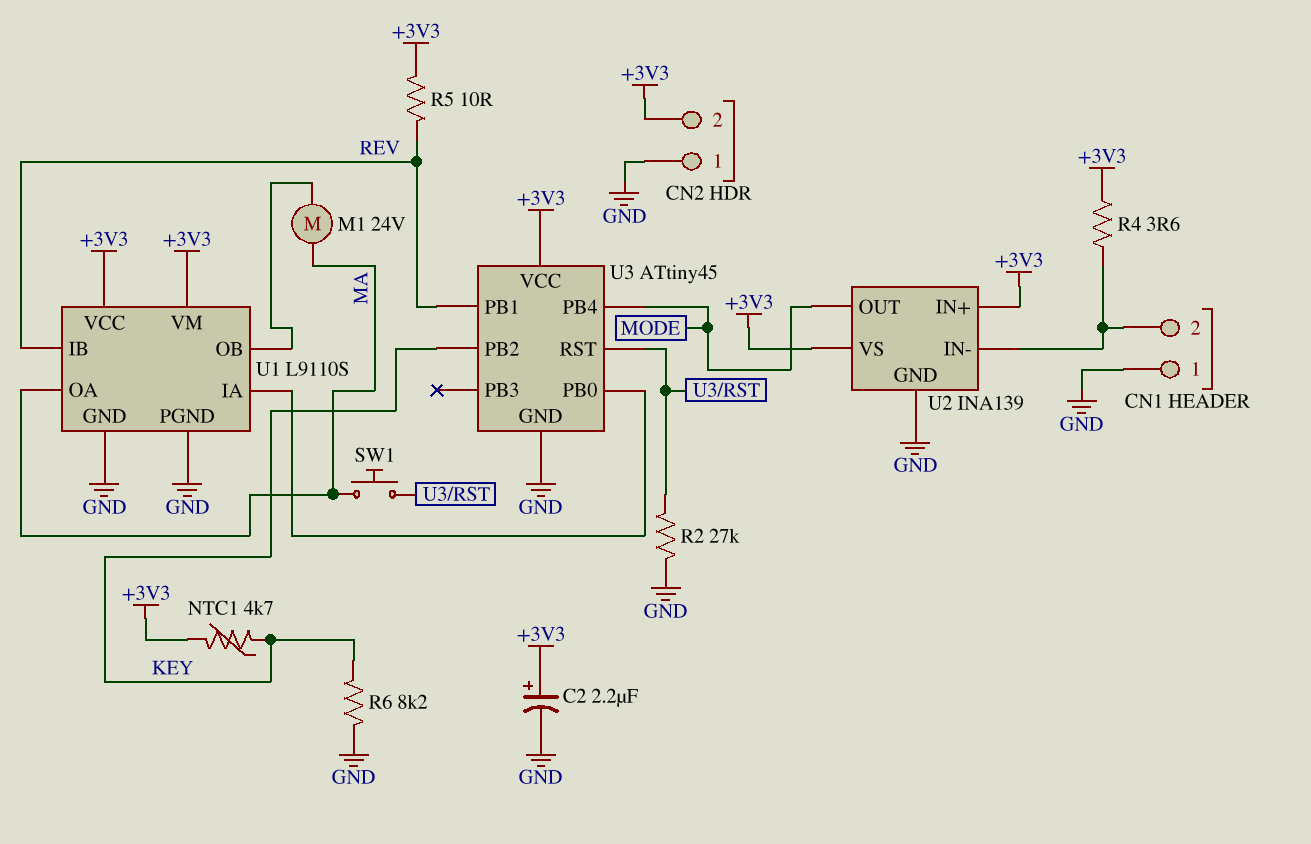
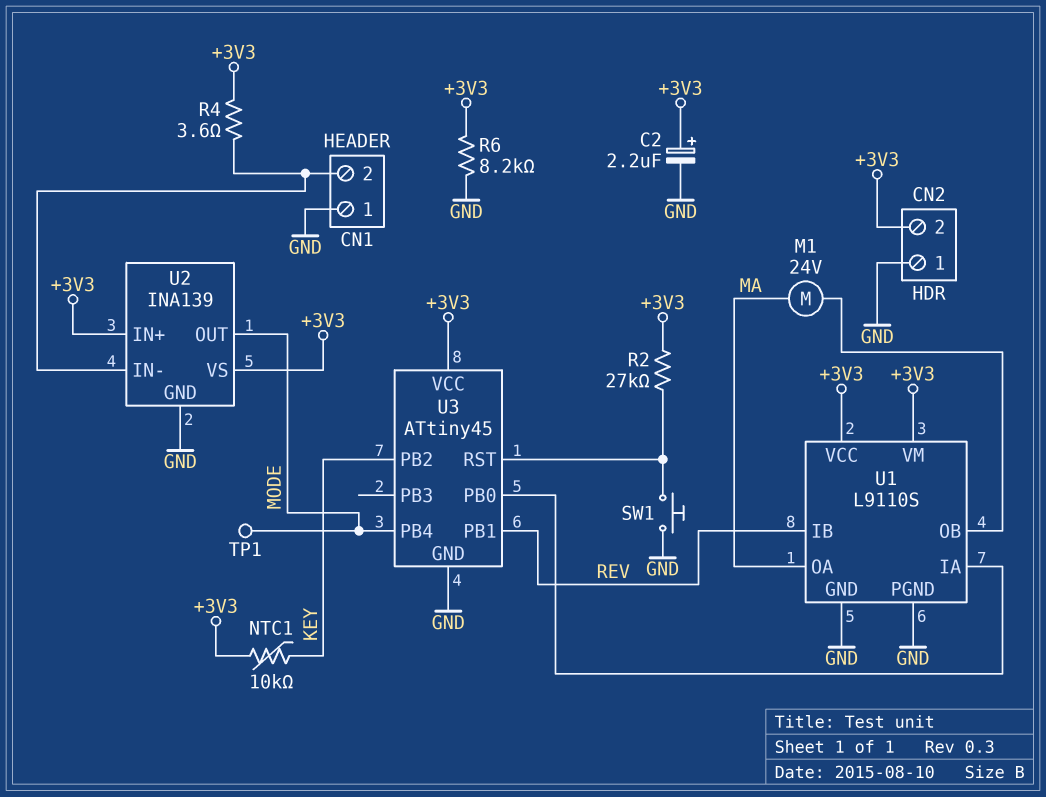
NTC1: 4.7k (+3V3, KEY) -> 10k (+3V3, KEY)
R2: 27k (GND, U3/RST) -> 27k (+3V3, U3/RST)
R5: 10 (+3V3, REV) -> none
R6: 8.2k (GND, KEY) -> 8.2k (+3V3, GND)
SW1: button (MA, U3/RST) -> button (GND, U3/RST)
TP1: none -> test point (MODE)

